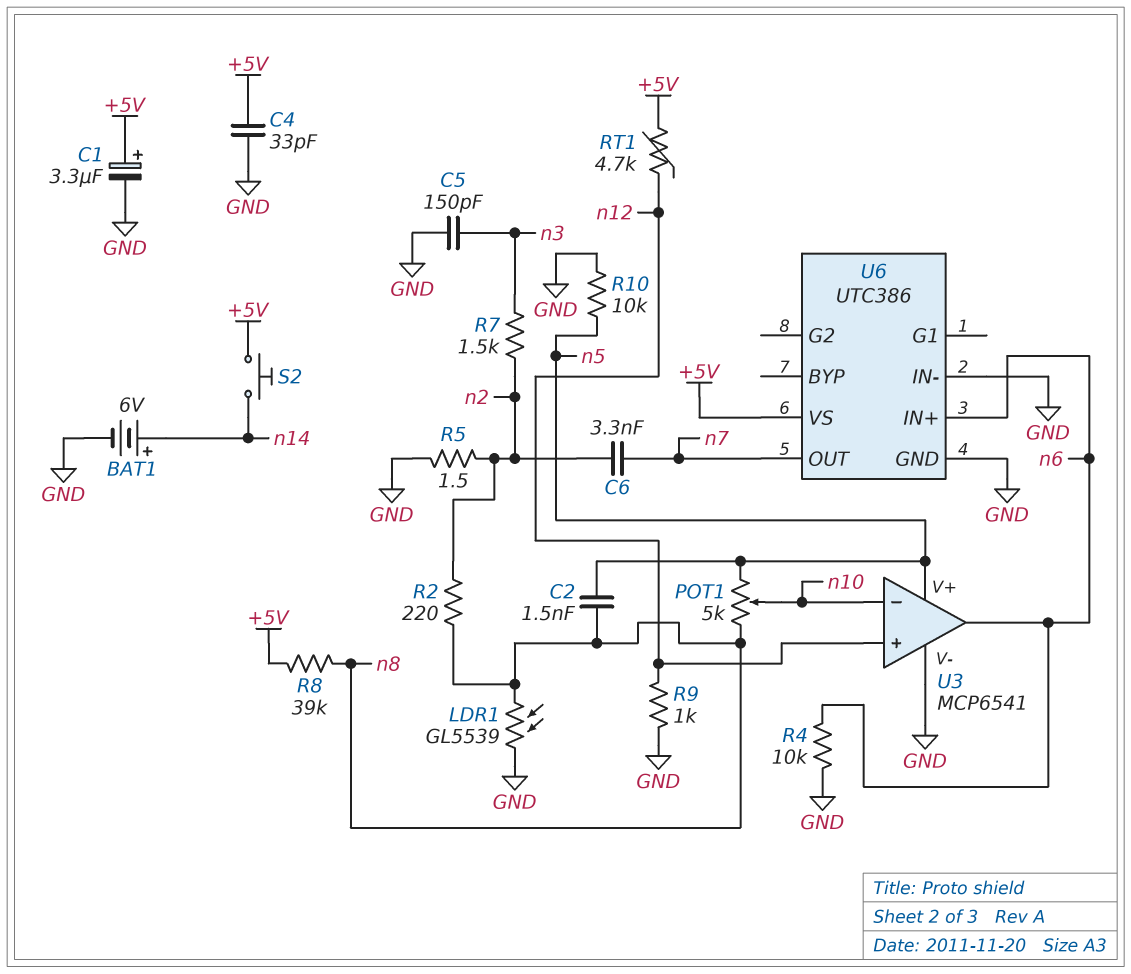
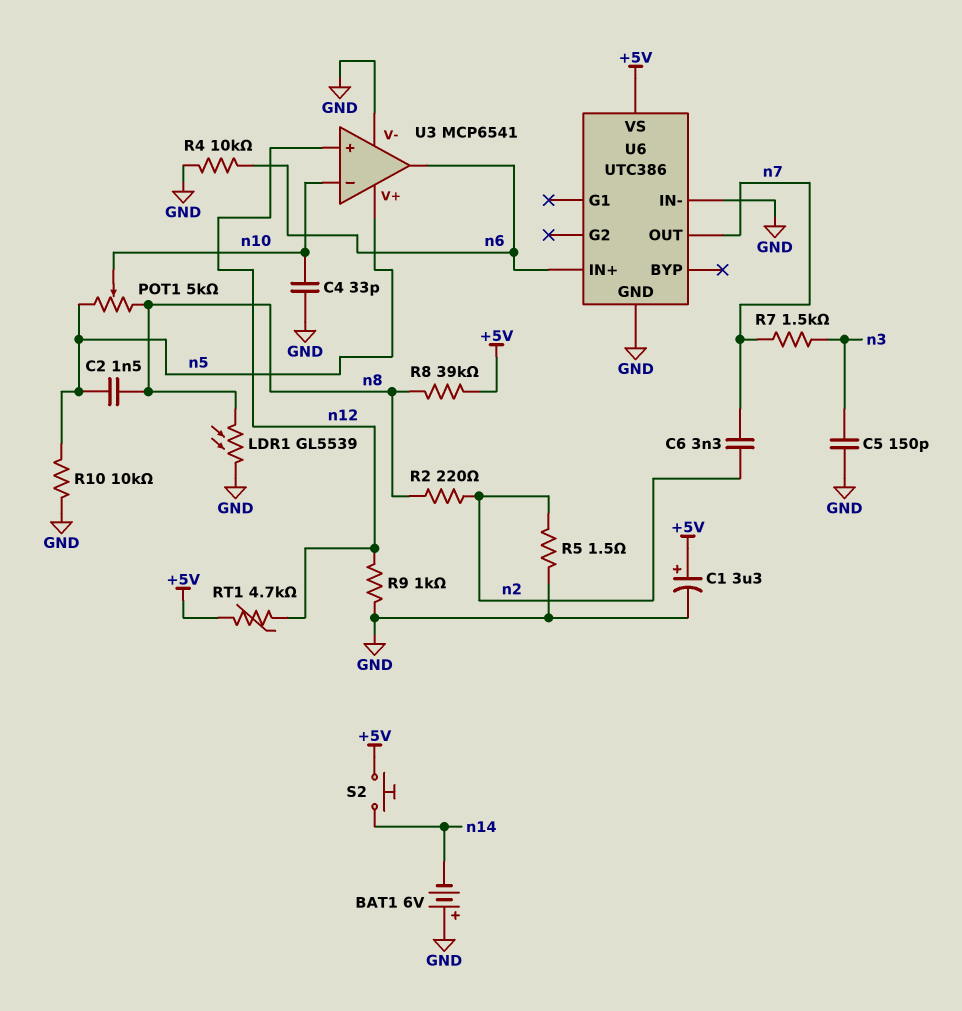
BAT1: 6V (plus n14, minus GND) -> 6V (plus GND, minus n14)
C4: 33pF (+5V, GND) -> 33pF (GND, n10)
R7: 1.5k (n2, n3) -> 1.5k (n3, n7)

